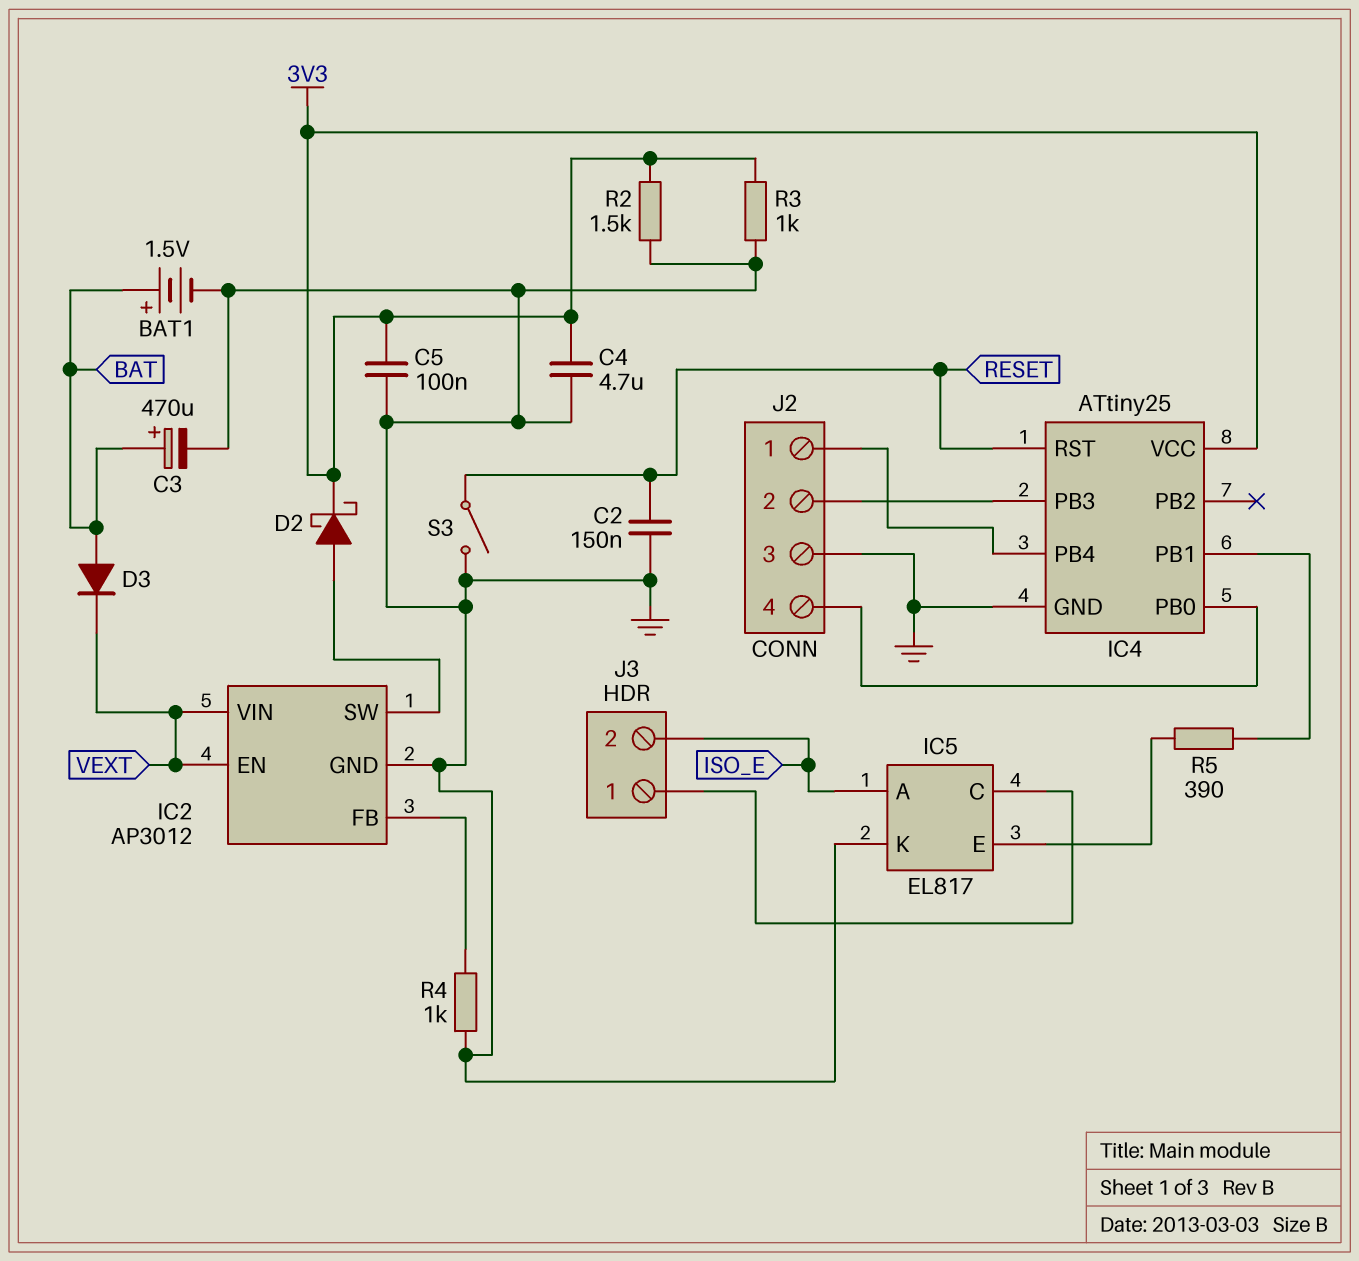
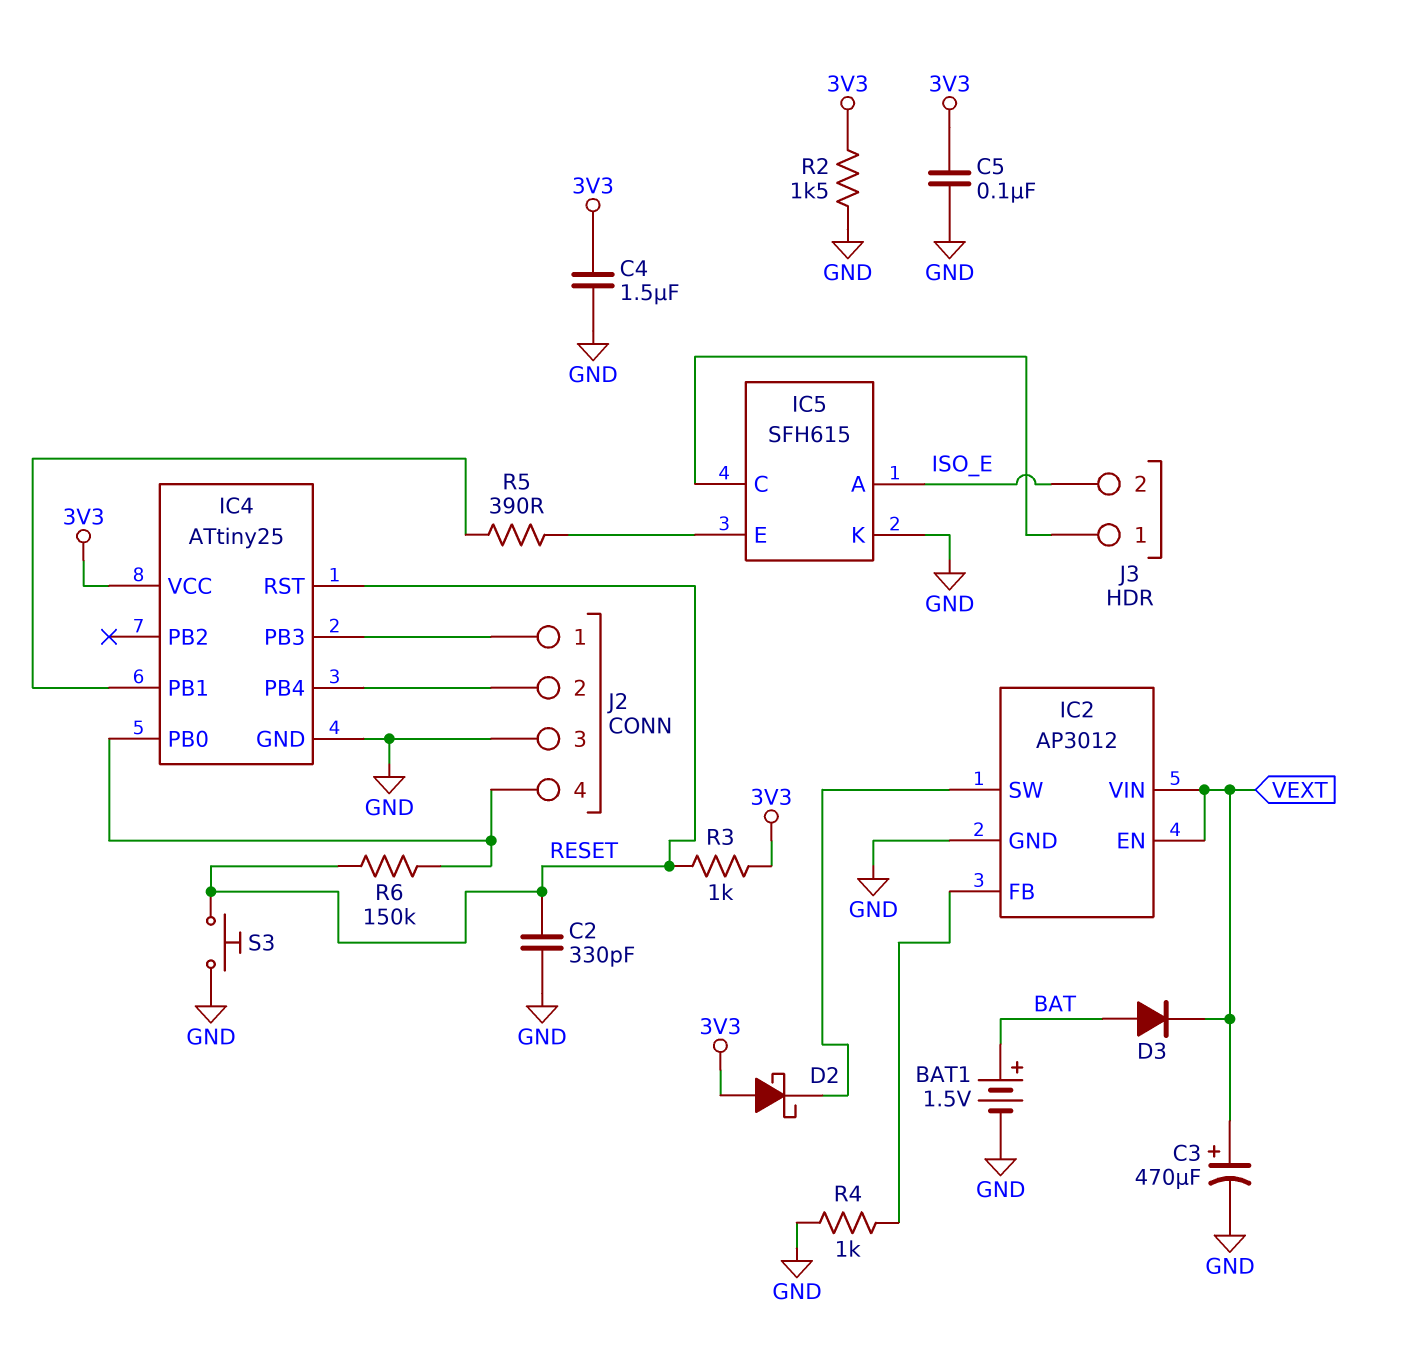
C2: 150nF (GND, RESET) -> 330pF (GND, RESET)
C3: 470uF (plus BAT, minus GND) -> 470uF (plus VEXT, minus GND)
C4: 4.7uF (3V3, GND) -> 1.5uF (3V3, GND)
D2: schottky (A IC2/SW, K 3V3) -> schottky (A 3V3, K IC2/SW)
IC5: EL817 -> SFH615
J2 pin 1: IC4/PB4 -> IC4/PB3
J2 pin 2: IC4/PB3 -> IC4/PB4
R3: 1k (3V3, GND) -> 1k (3V3, RESET)
R6: none -> 150k (IC4/PB0, RESET)
S3: switch (GND, RESET) -> button (GND, RESET)

